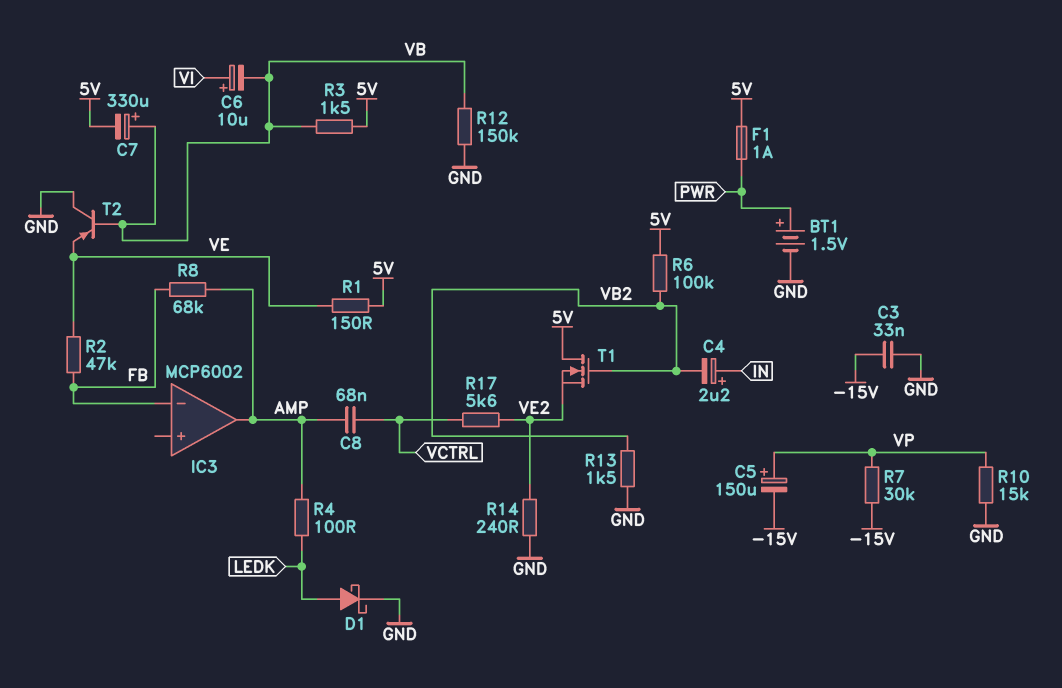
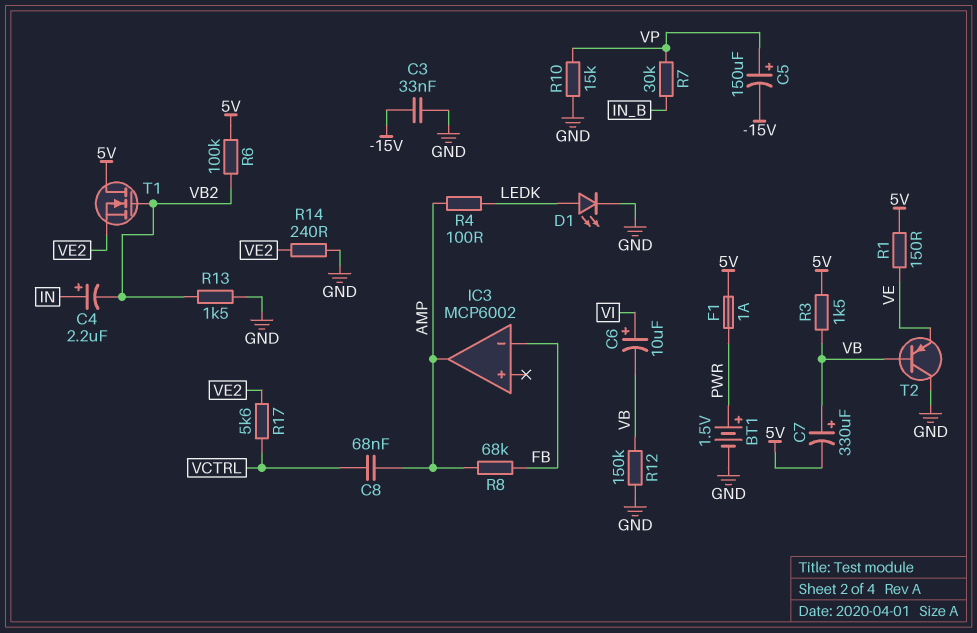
D1: schottky (A LEDK, K GND) -> LED (A LEDK, K GND)
R2: 47k (FB, VE) -> none
R7: 30k (-15V, VP) -> 30k (IN_B, VP)

